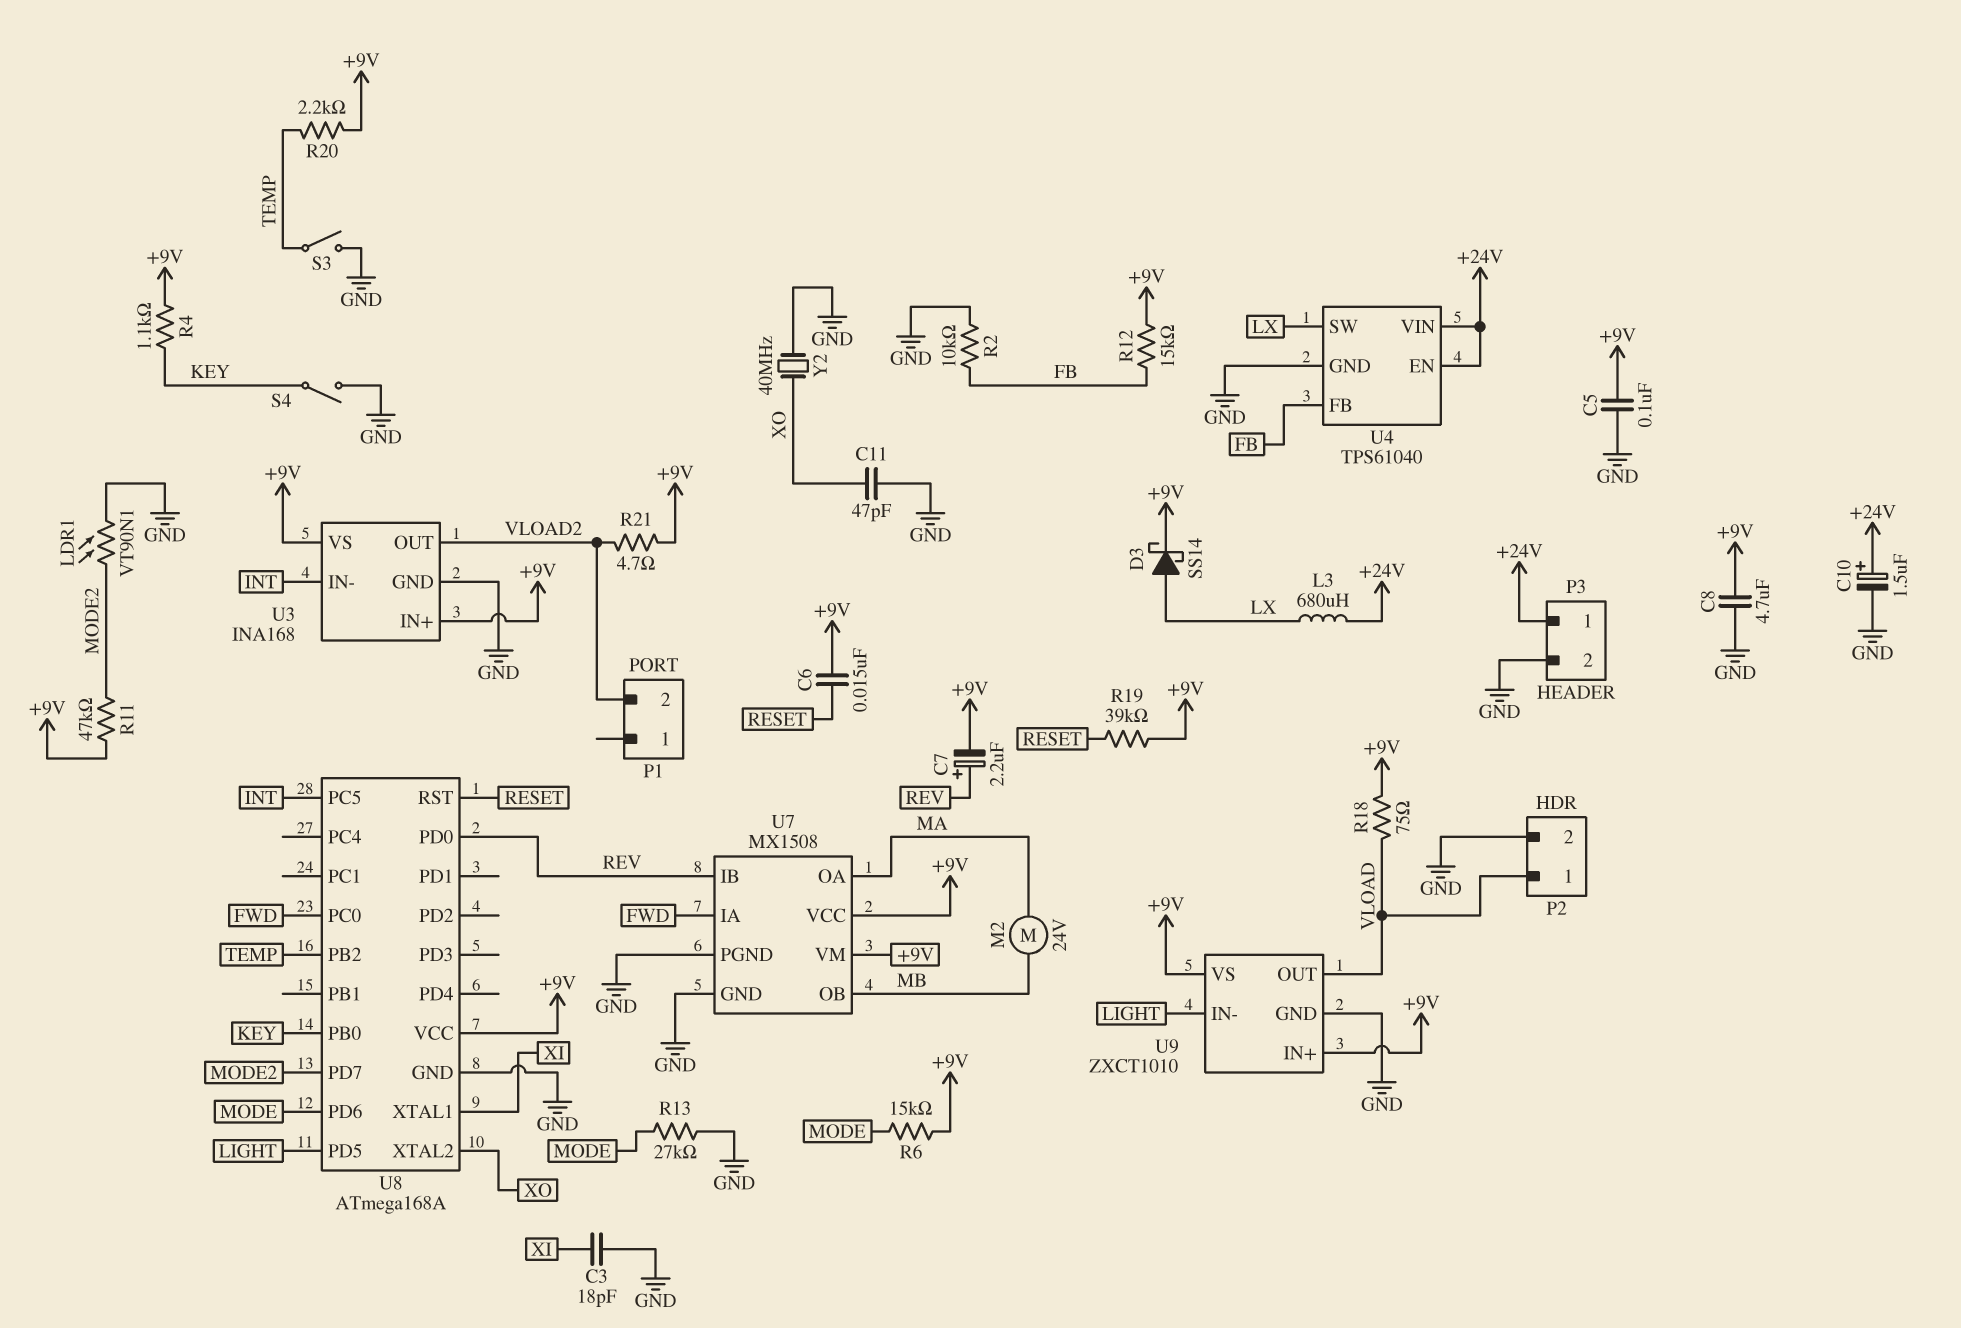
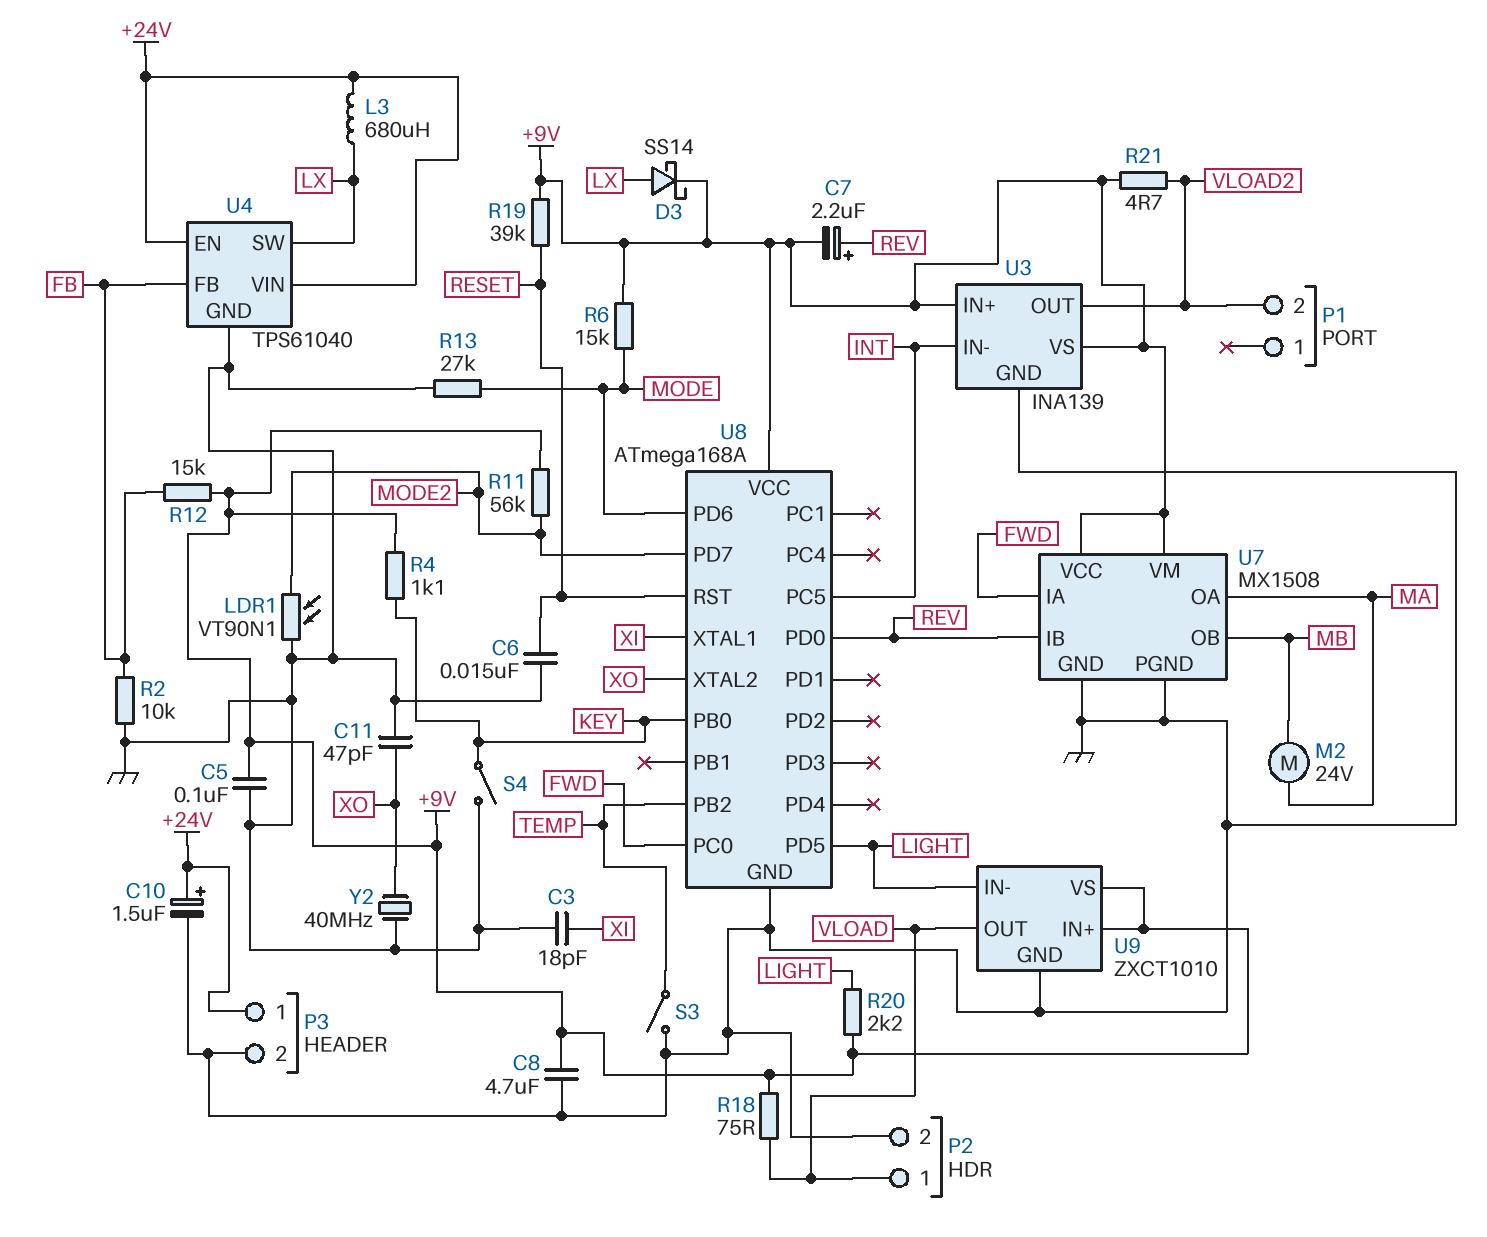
C6: 15nF (+9V, RESET) -> 15nF (GND, RESET)
R11: 47k (+9V, MODE2) -> 56k (+9V, MODE2)
R20: 2.2k (+9V, TEMP) -> 2.2k (+9V, LIGHT)
U3: INA168 -> INA139

